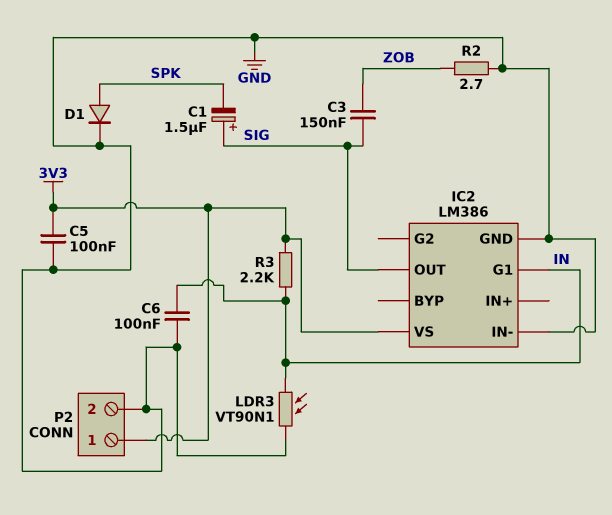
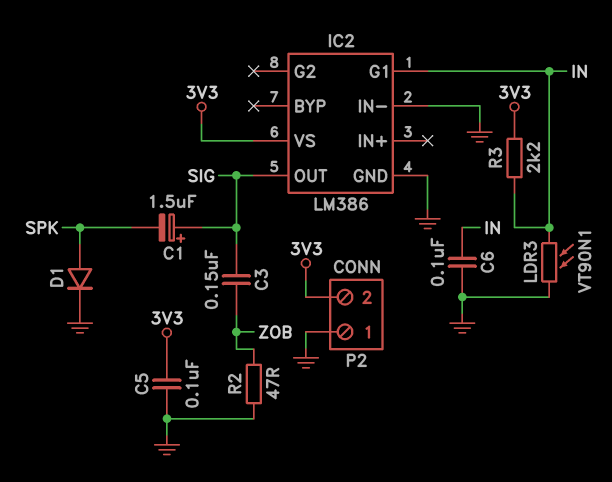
P2 pin 1: 3V3 -> GND
P2 pin 2: GND -> 3V3
R2: 2.7 (GND, ZOB) -> 47 (GND, ZOB)

